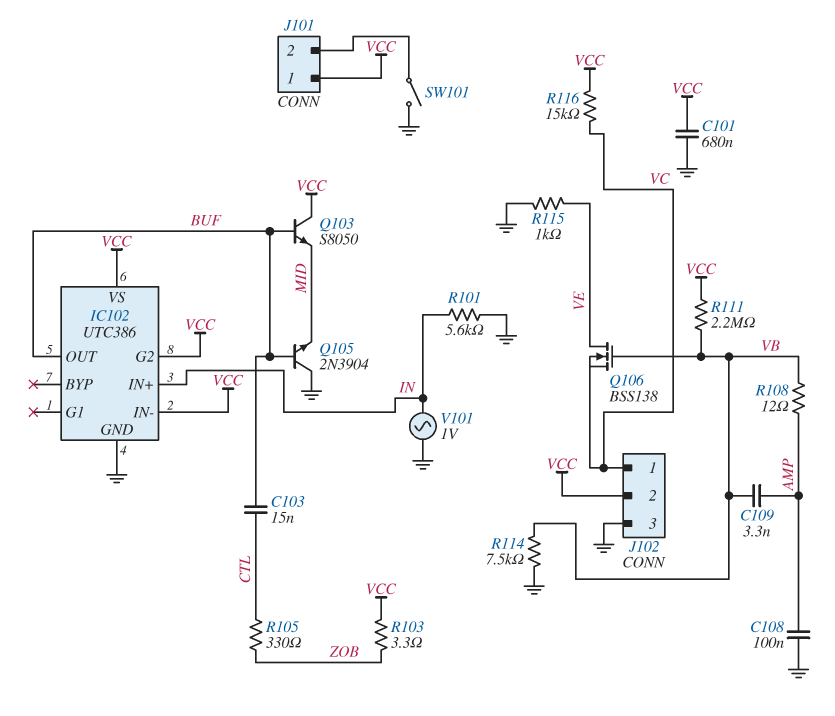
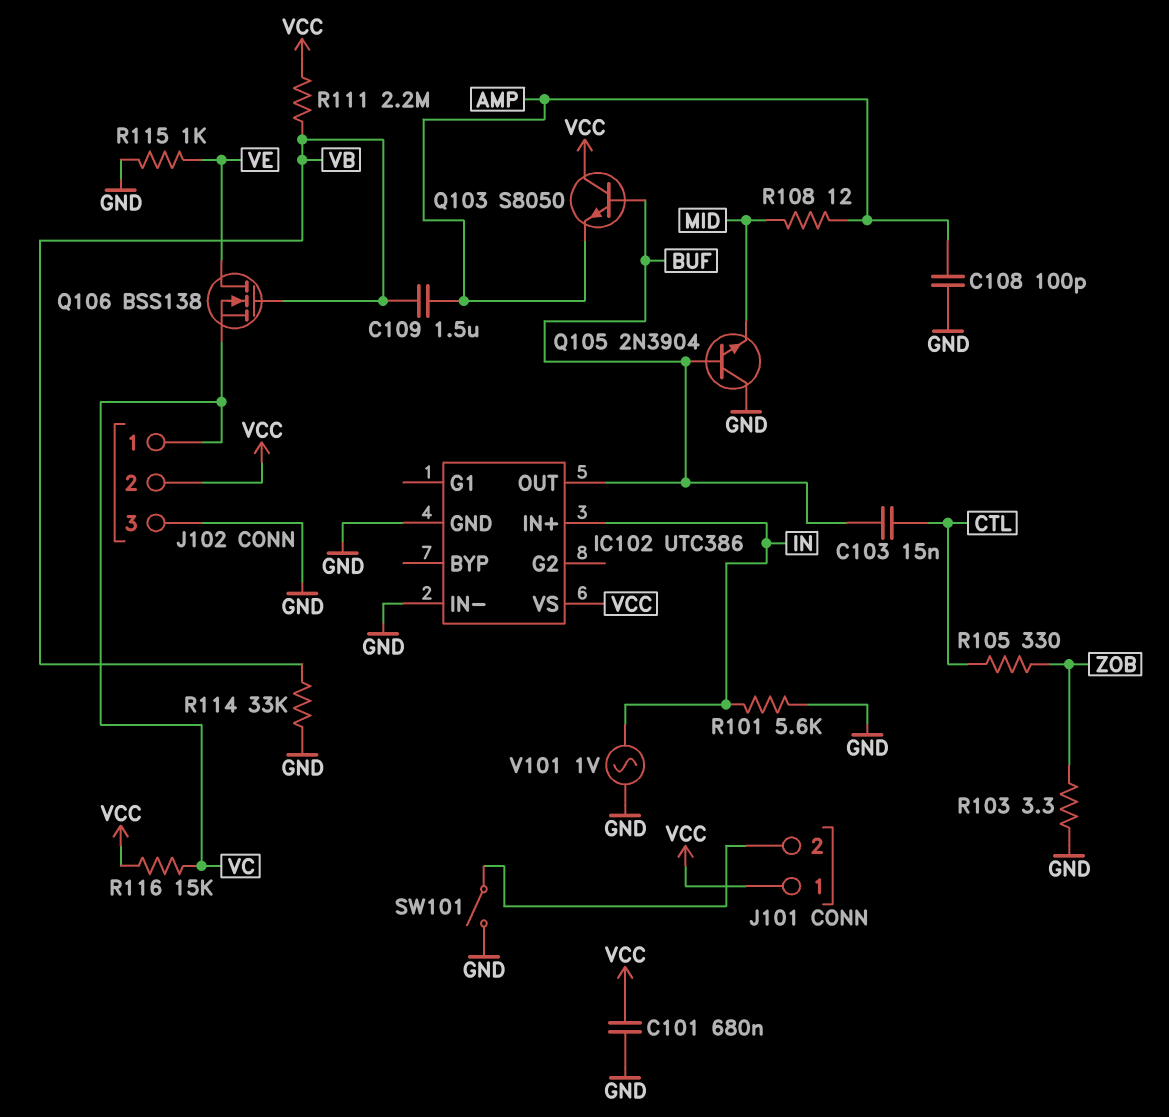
C108: 100nF (AMP, GND) -> 100pF (AMP, GND)
C109: 3.3nF (AMP, VB) -> 1.5uF (AMP, VB)
IC102 pin G2: VCC -> none
IC102 pin IN-: VCC -> GND
Q103: NPN S8050 (B BUF, C VCC, E MID) -> NPN S8050 (B BUF, C VCC, E AMP)
R103: 3.3 (VCC, ZOB) -> 3.3 (GND, ZOB)
R108: 12 (AMP, VB) -> 12 (AMP, MID)
R114: 7.5k (GND, VB) -> 33k (GND, VB)

